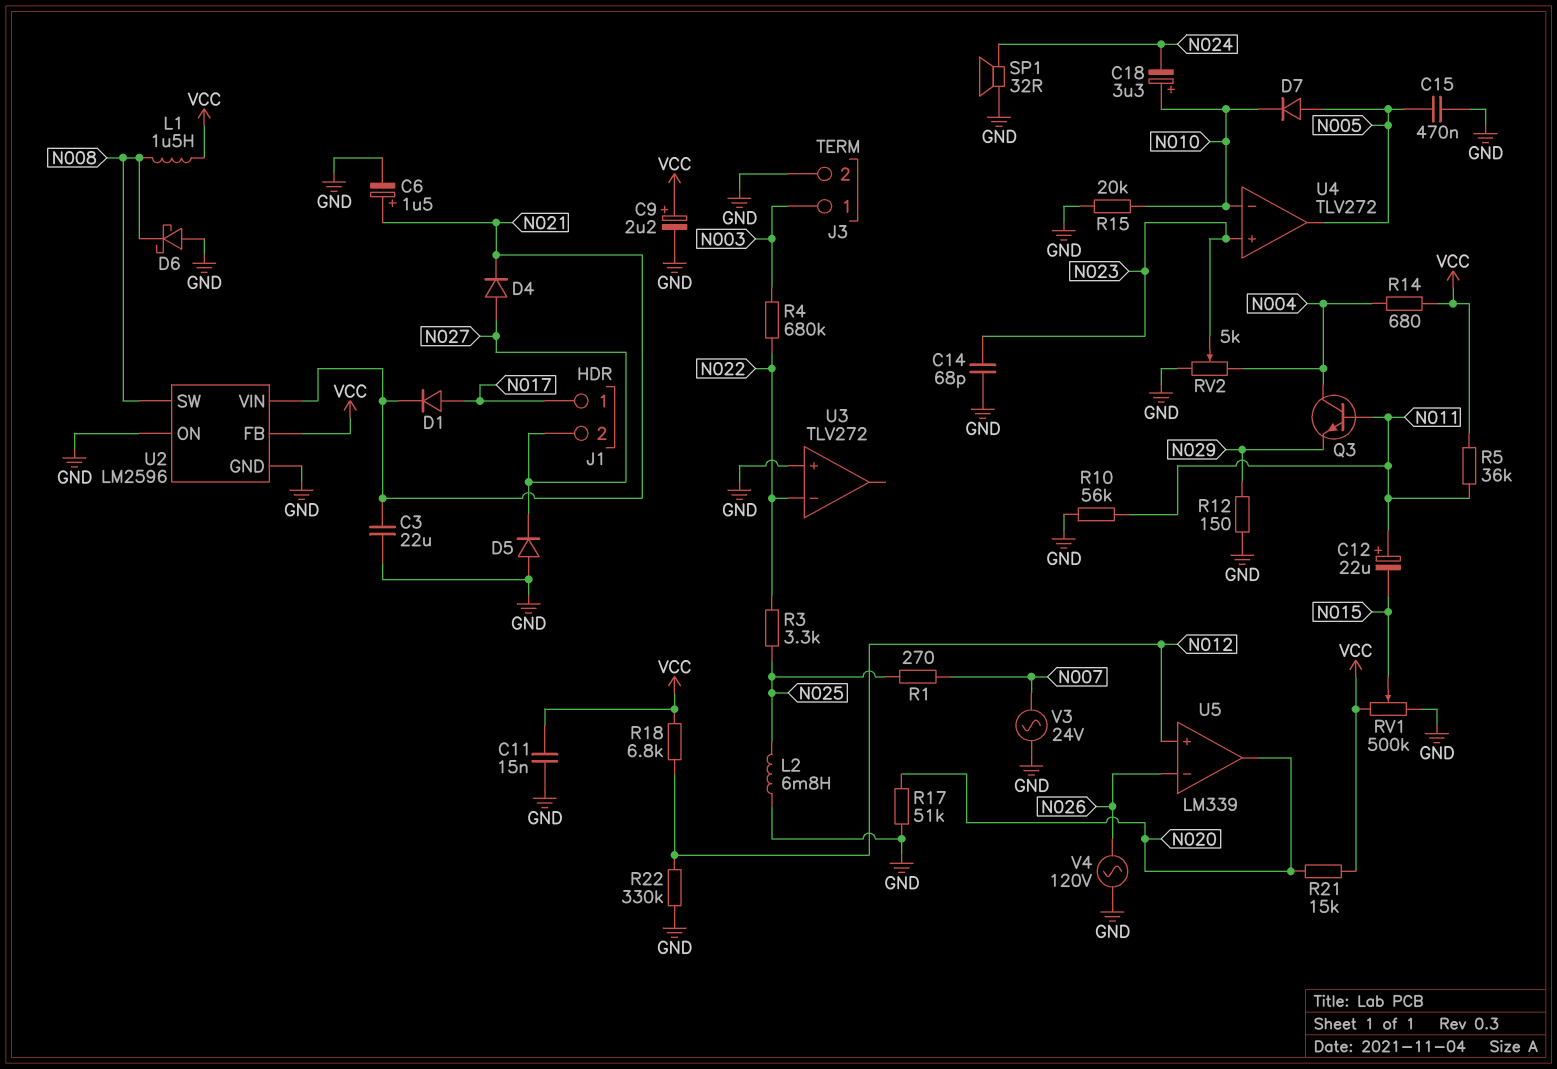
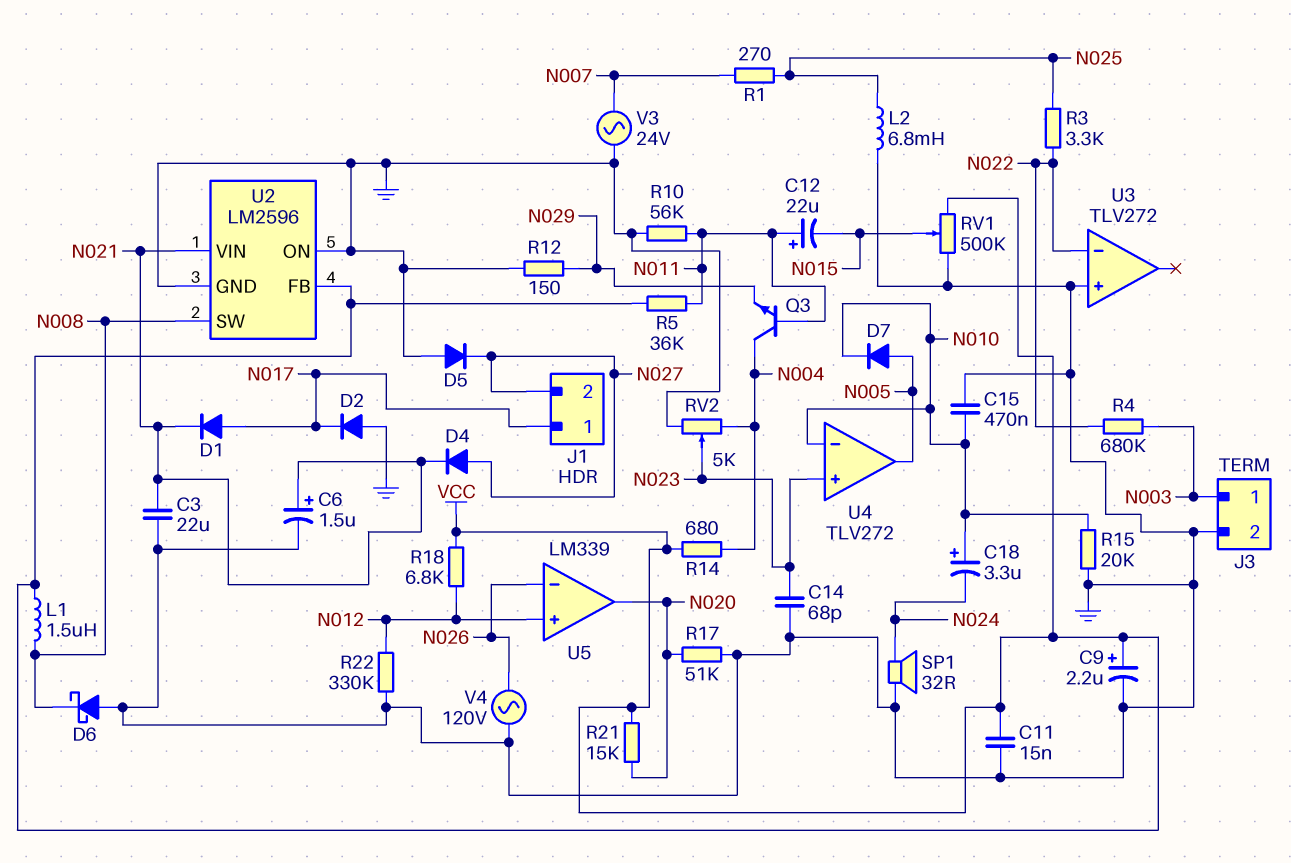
C15: 470nF (GND, N005) -> 470nF (GND, N010)
D2: none -> diode (A GND, K N017)

